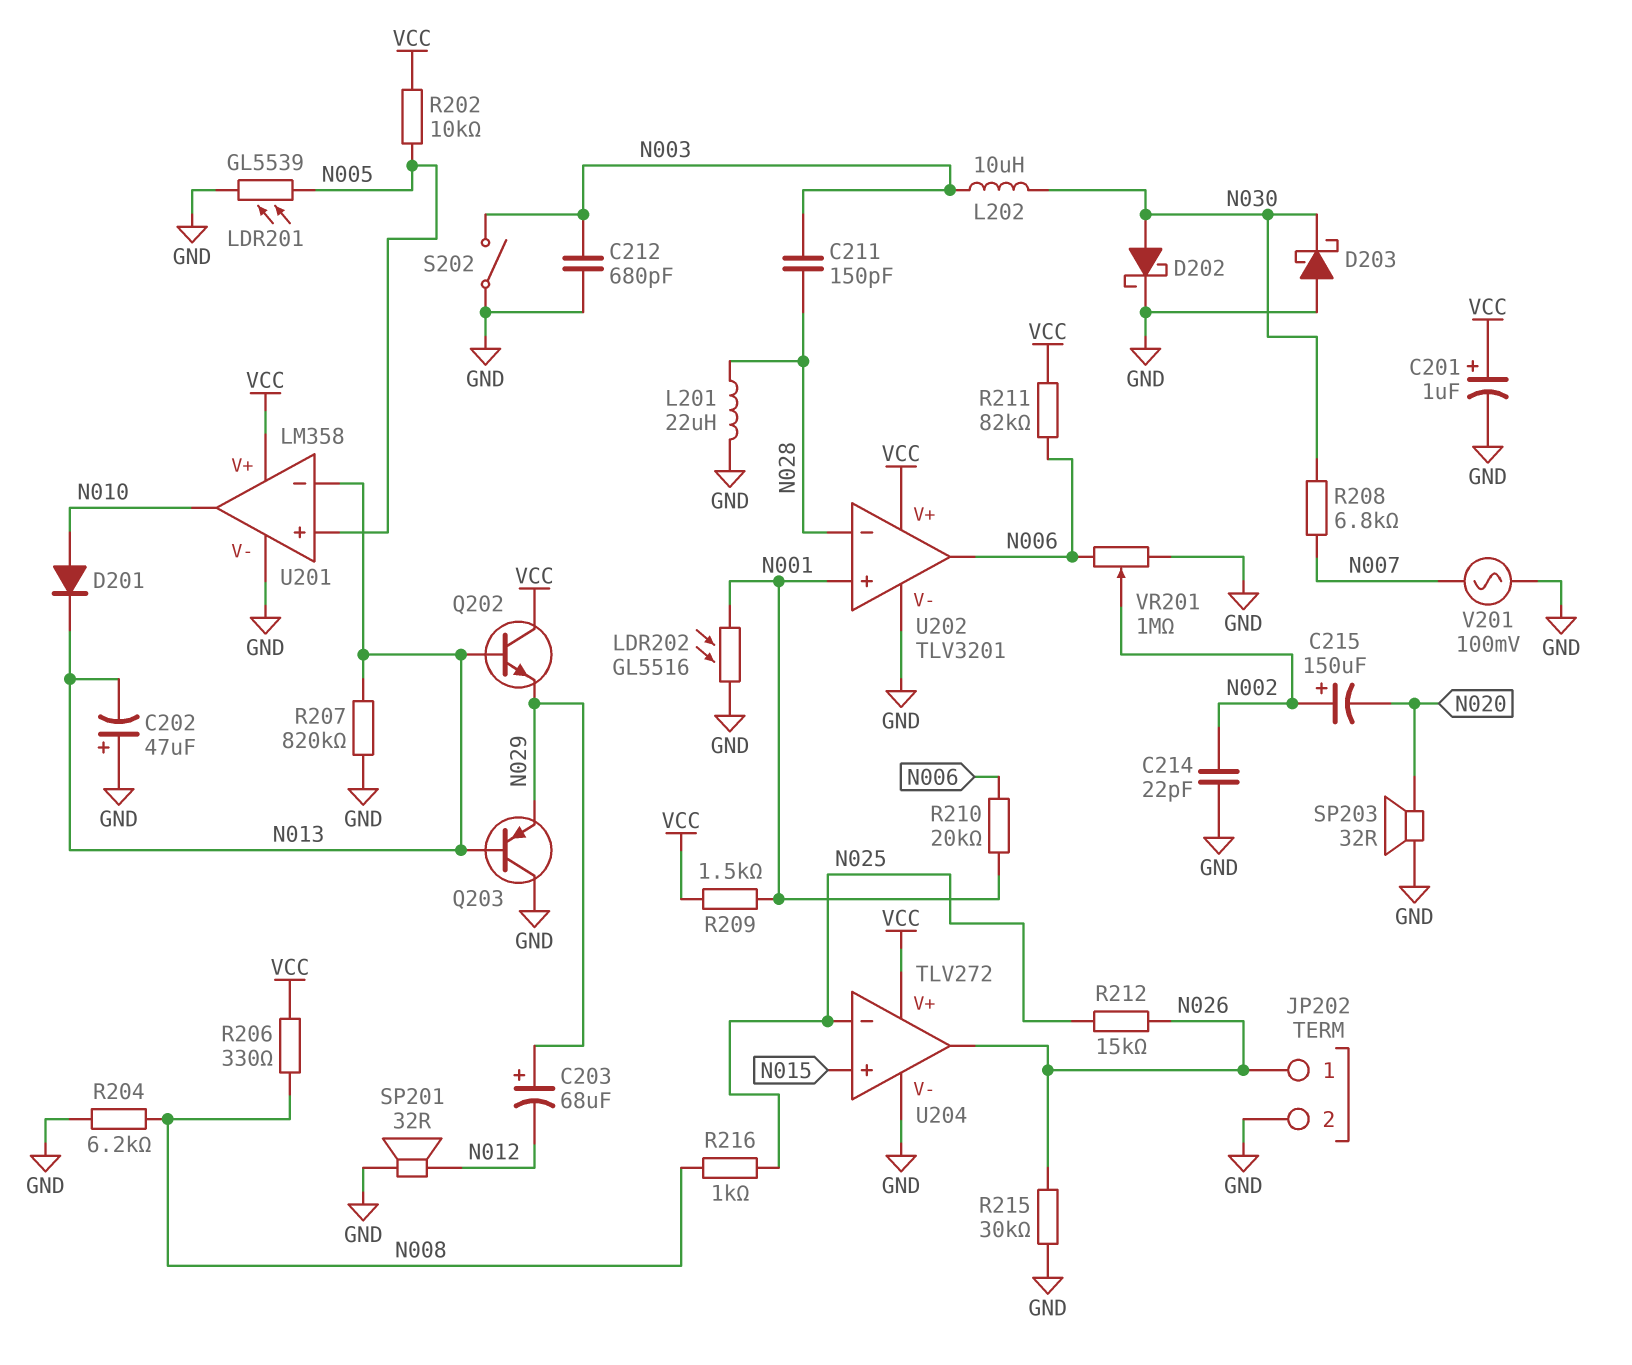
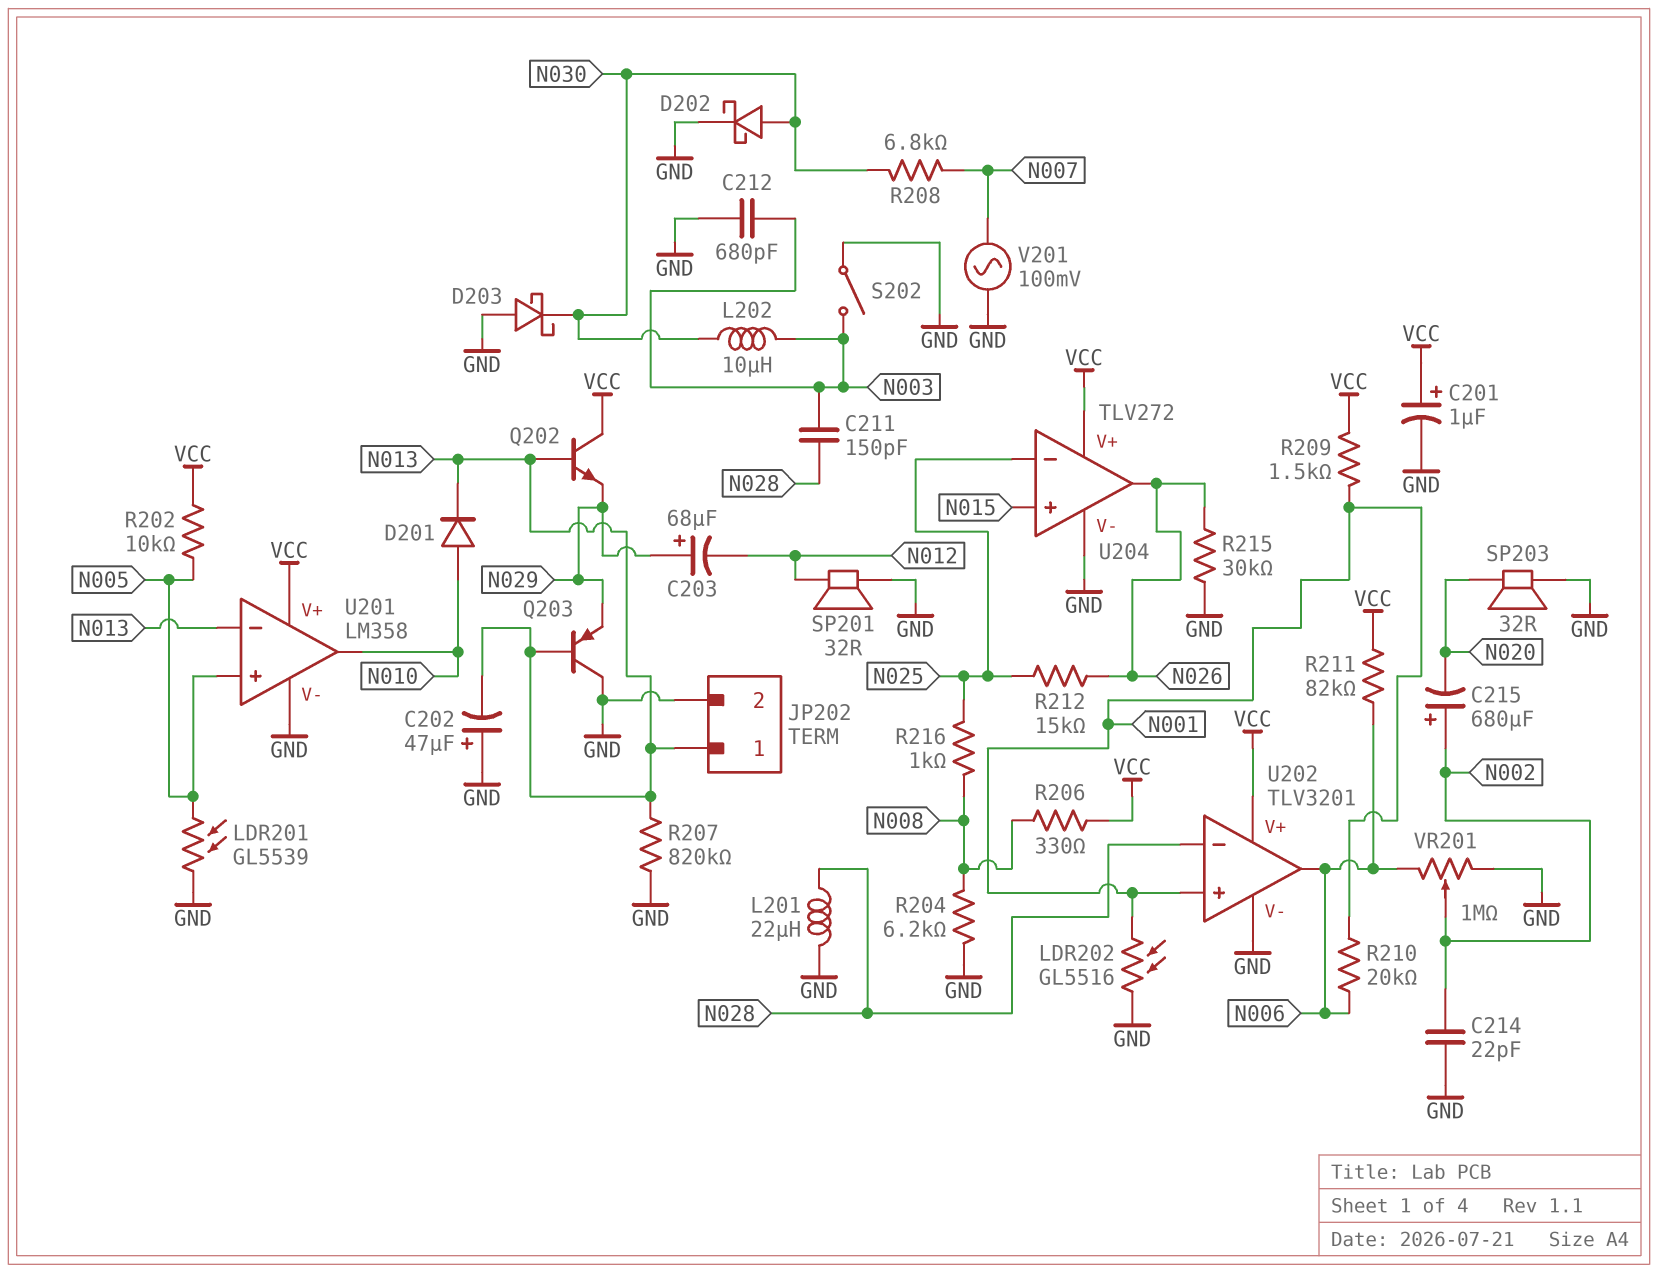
C215: 150uF (plus N002, minus N020) -> 680uF (plus N002, minus N020)
JP202 pin 1: N026 -> N013

